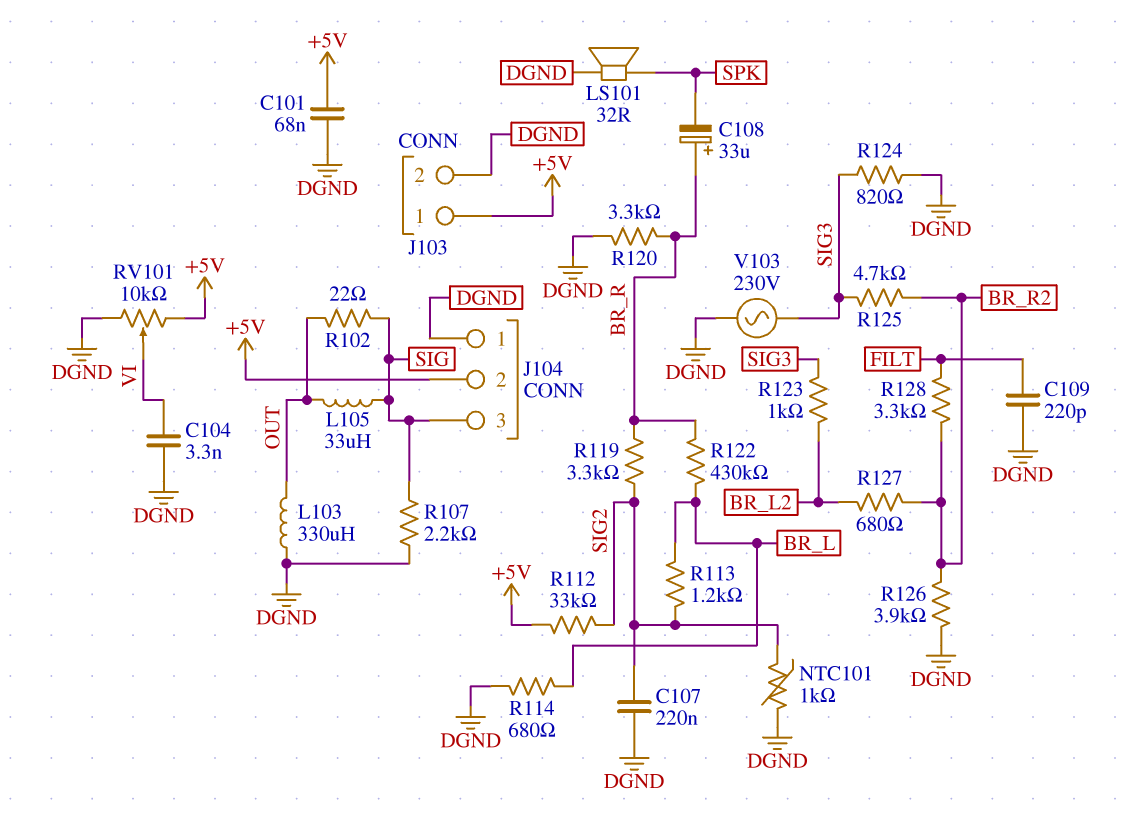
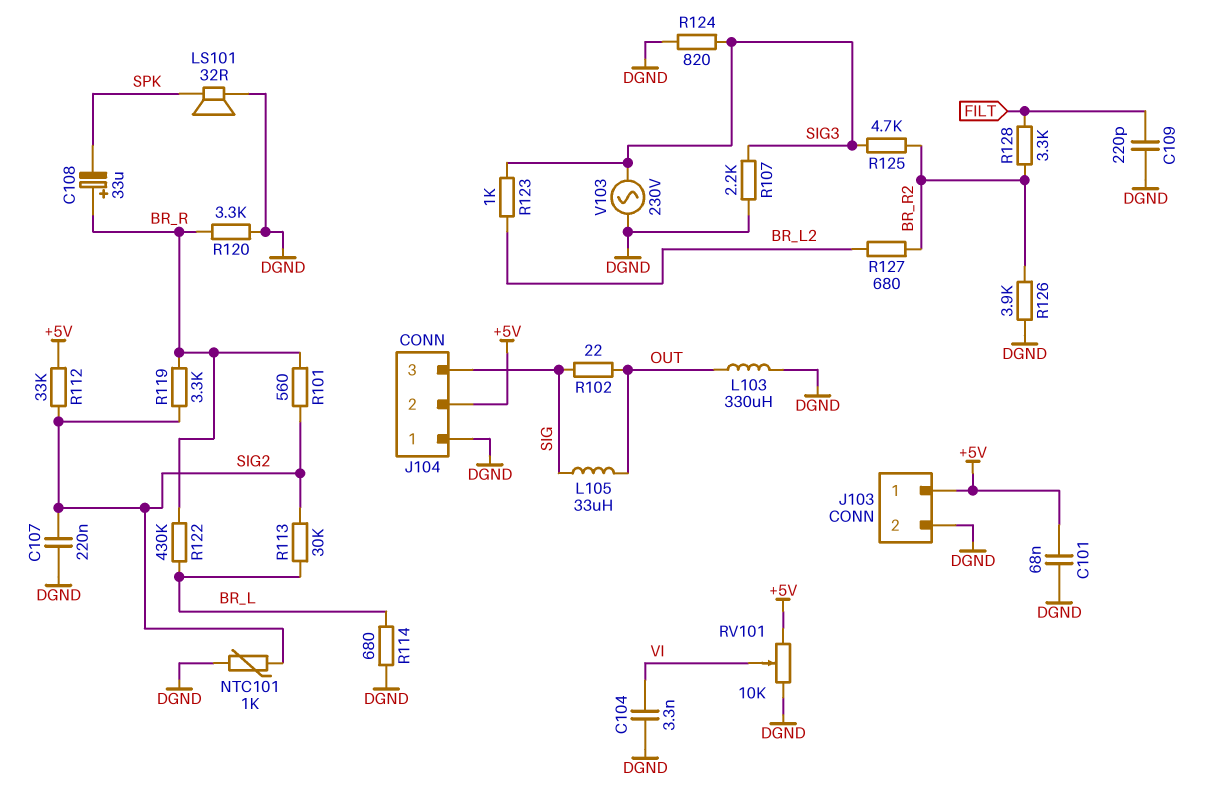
R101: none -> 560 (BR_R, SIG2)
R107: 2.2k (DGND, SIG) -> 2.2k (DGND, SIG3)
R113: 1.2k (BR_L, SIG2) -> 30k (BR_L, SIG2)

